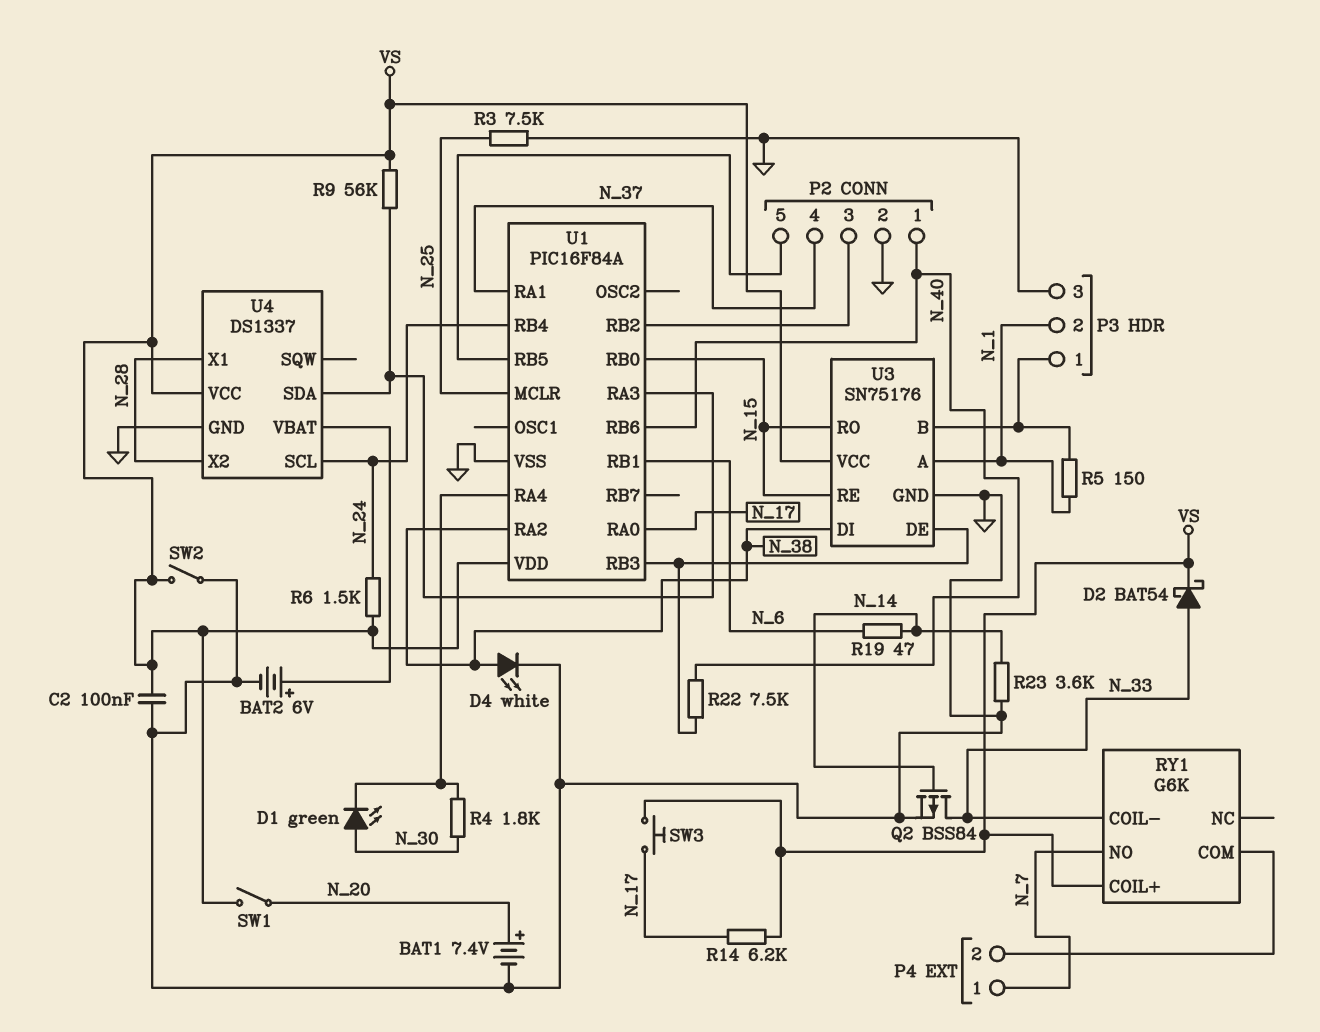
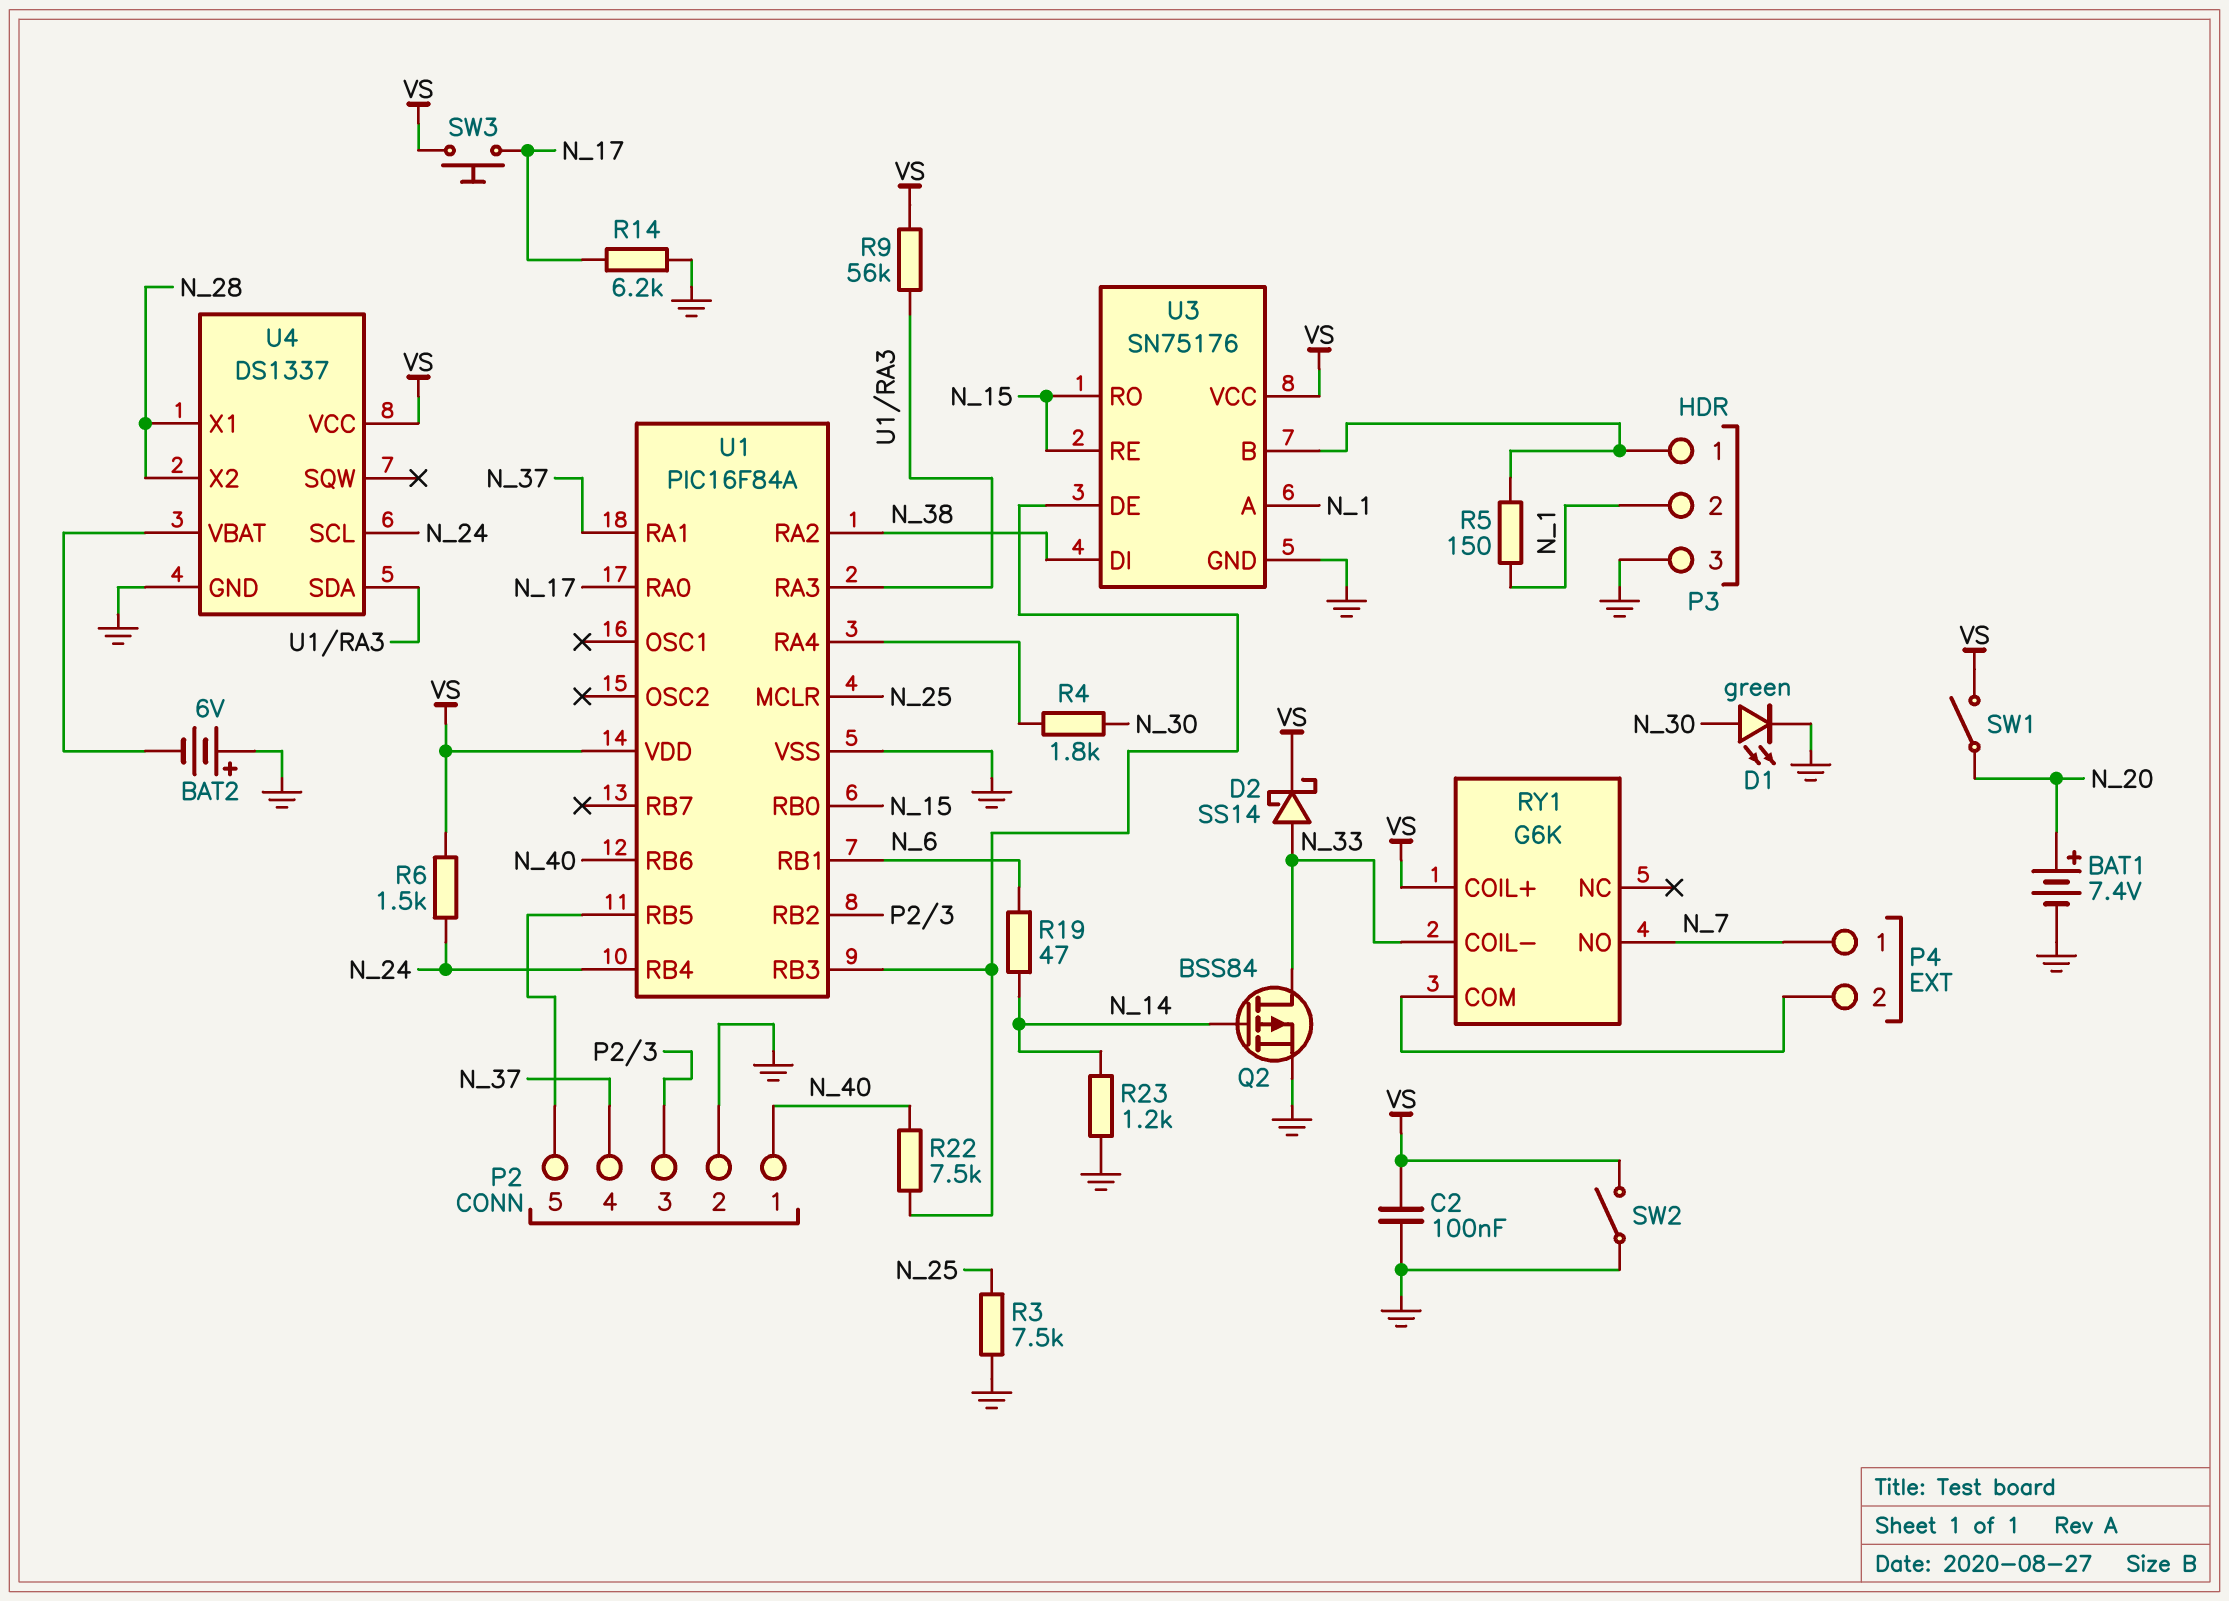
BAT2: 6V (plus U4/VBAT, minus GND) -> 6V (plus GND, minus U4/VBAT)
D1: LED green (A N_30, K U1/RA4) -> LED green (A N_30, K GND)
D2: schottky BAT54 (A N_33, K VS) -> schottky SS14 (A N_33, K VS)
D4: LED white (A N_38, K GND) -> none
R14: 6.2k (N_17, VS) -> 6.2k (GND, N_17)
R23: 3.6k (GND, N_14) -> 1.2k (GND, N_14)

